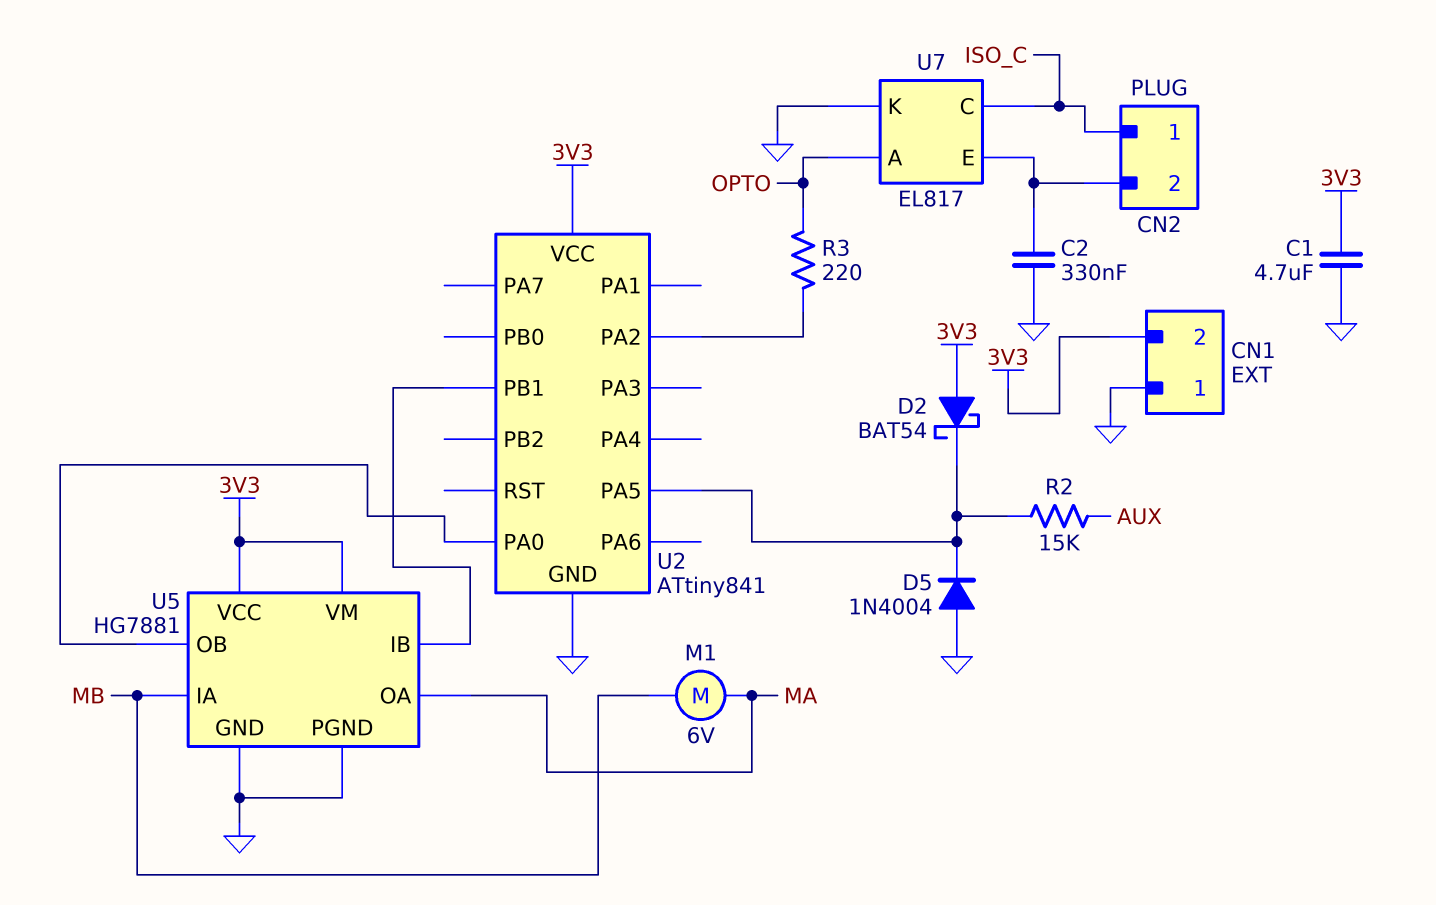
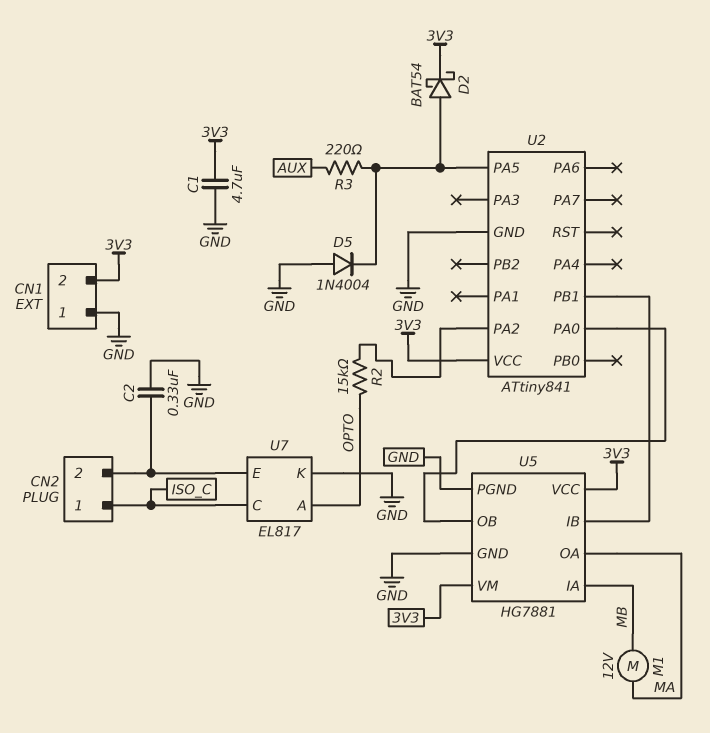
D2: schottky BAT54 (A 3V3, K U2/PA5) -> schottky BAT54 (A U2/PA5, K 3V3)
M1: motor 6V (MA, MB) -> motor 12V (MA, MB)
R2: 15k (AUX, U2/PA5) -> 15k (OPTO, U2/PA2)
R3: 220 (OPTO, U2/PA2) -> 220 (AUX, U2/PA5)

